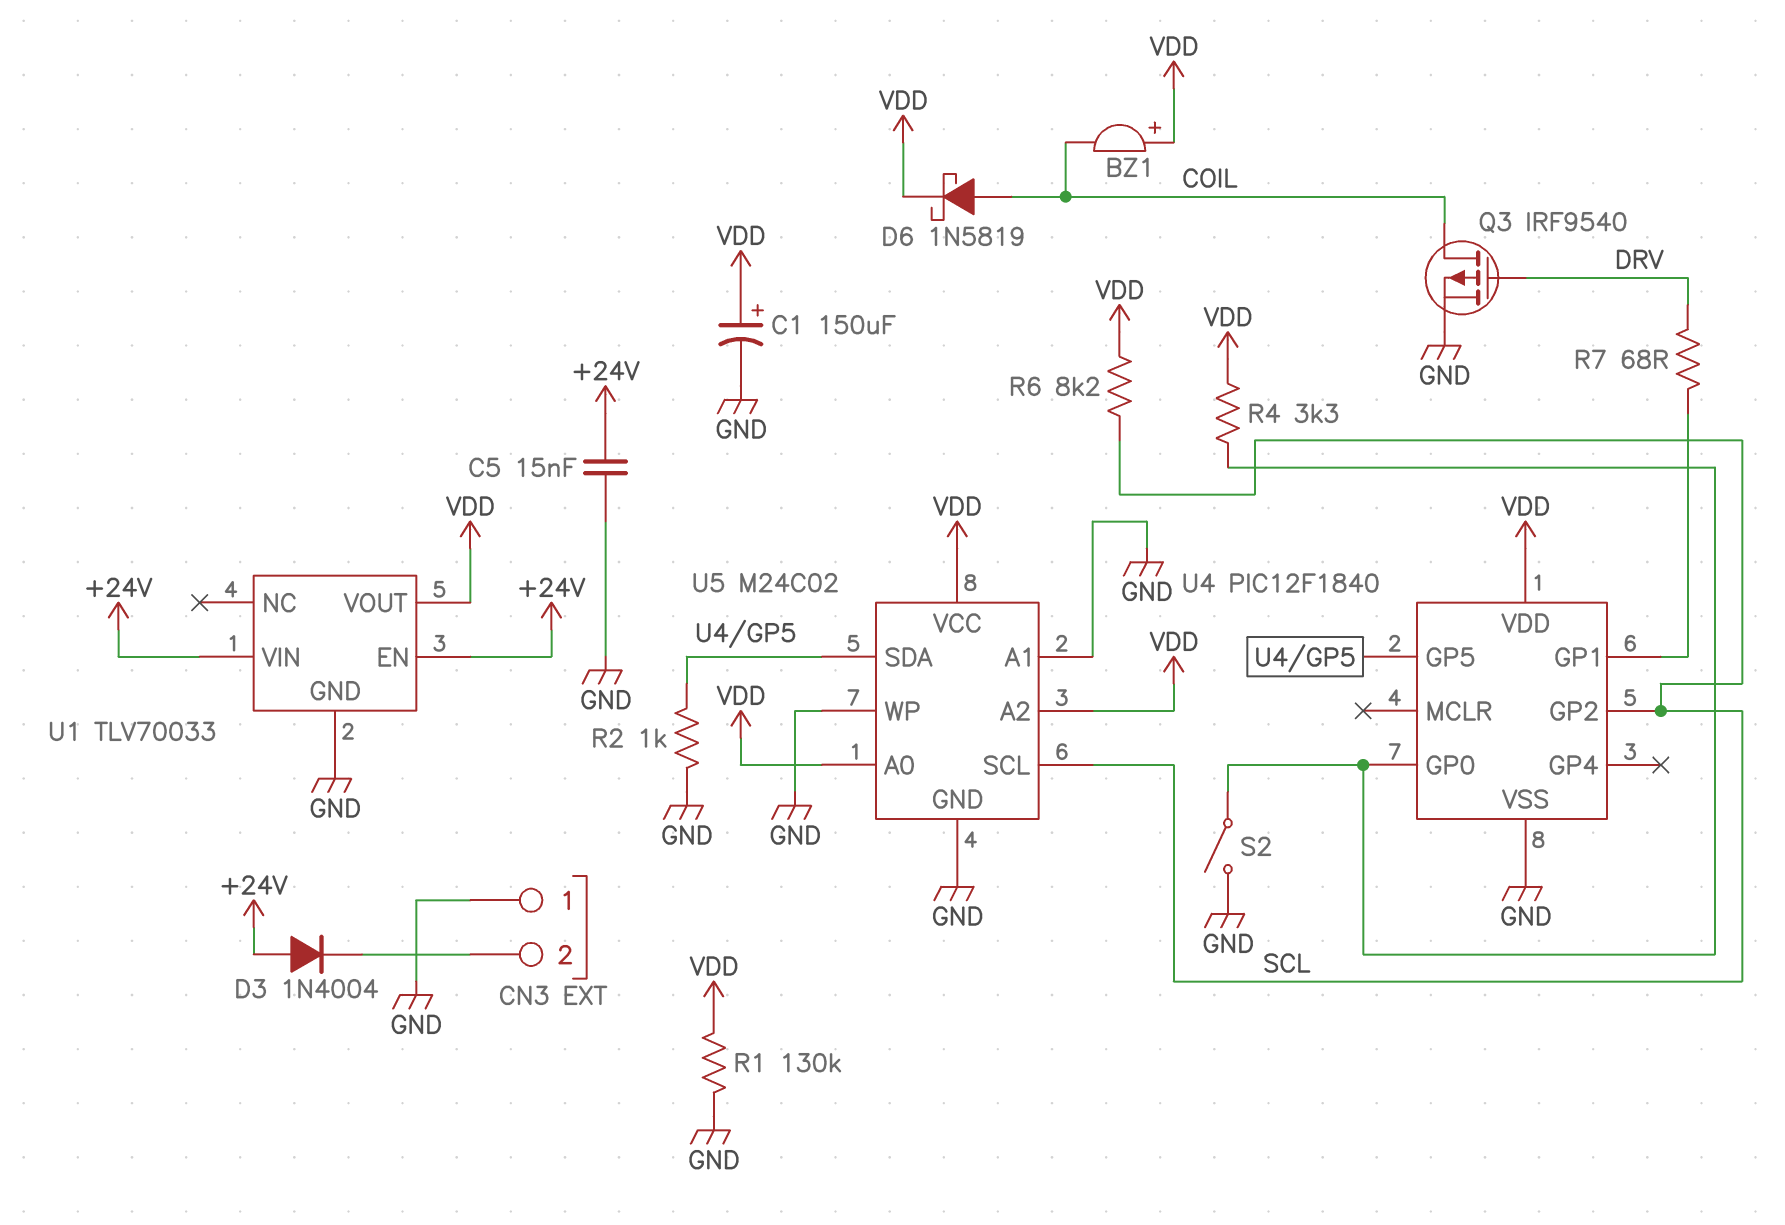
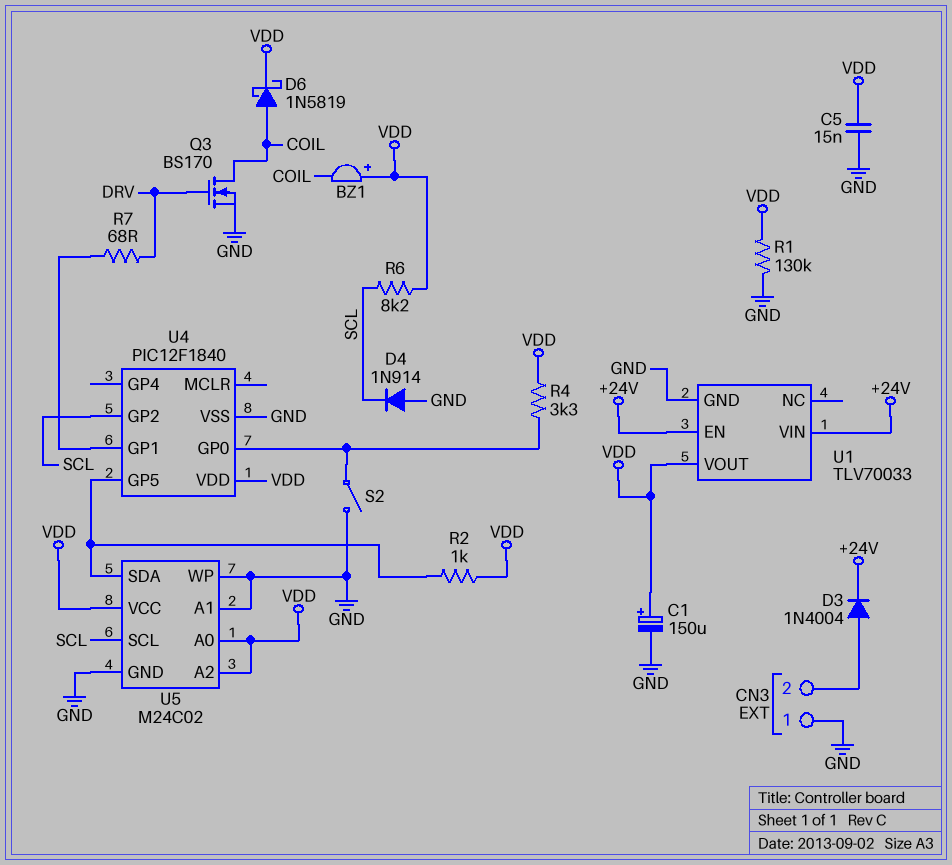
C5: 15nF (+24V, GND) -> 15nF (GND, VDD)
D3: diode 1N4004 (A +24V, K CN3/2) -> diode 1N4004 (A CN3/2, K +24V)
D4: none -> diode 1N914 (A GND, K SCL)
Q3: PMOS IRF9540 (G DRV, D COIL, S GND) -> NMOS BS170 (G DRV, D COIL, S GND)
R2: 1k (GND, U4/GP5) -> 1k (U4/GP5, VDD)

